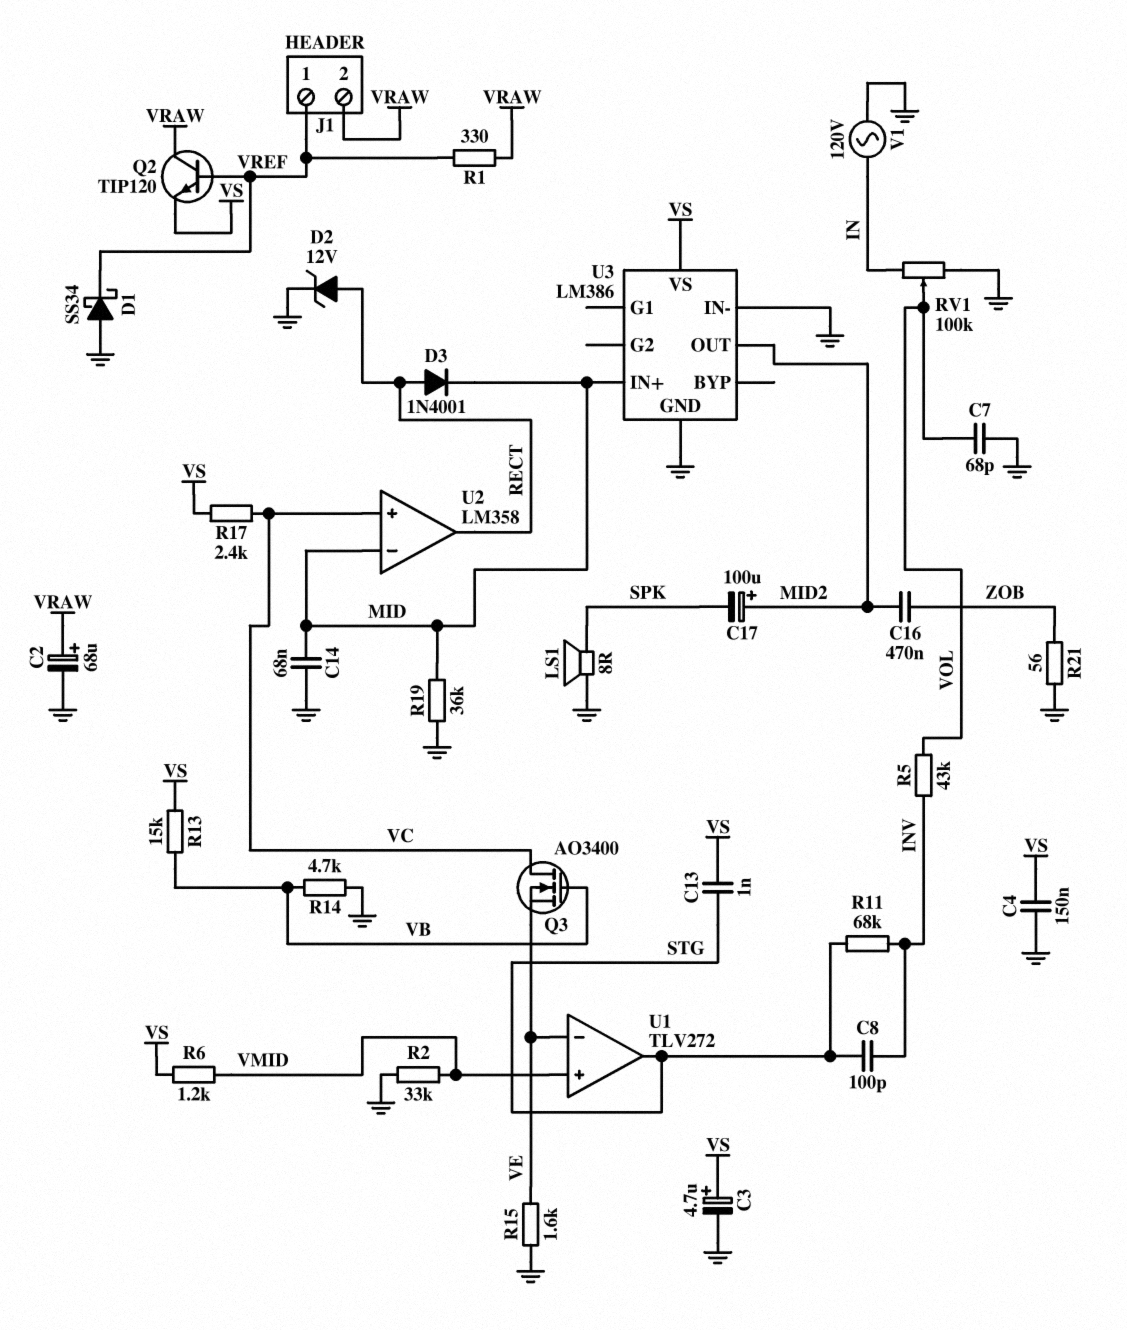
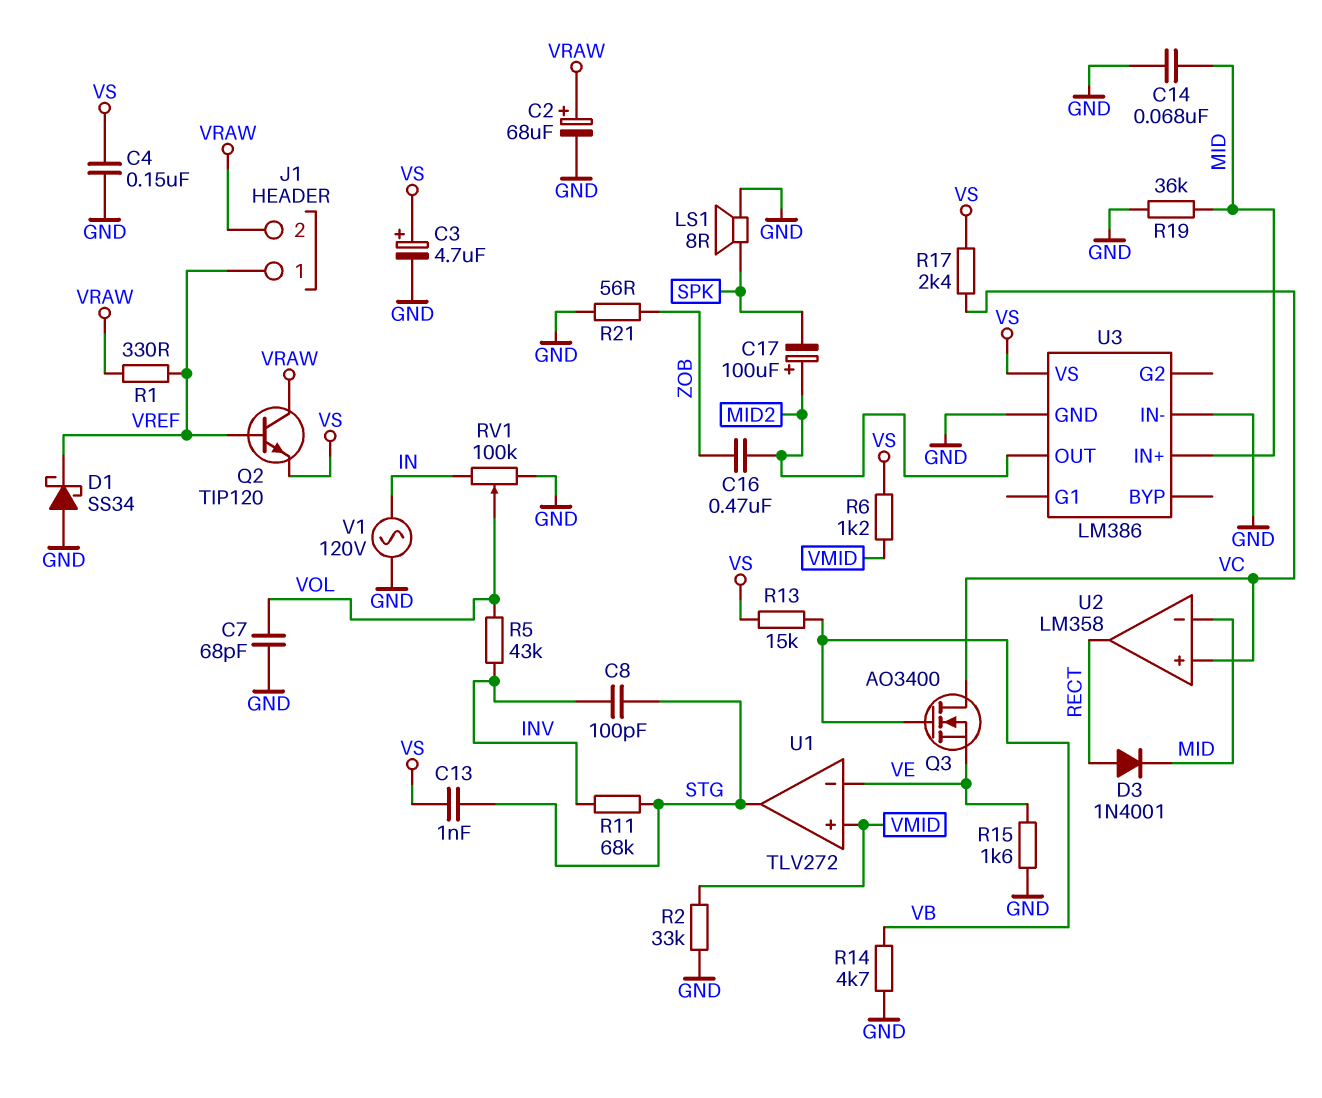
D2: zener 12V (A RECT, K GND) -> none

